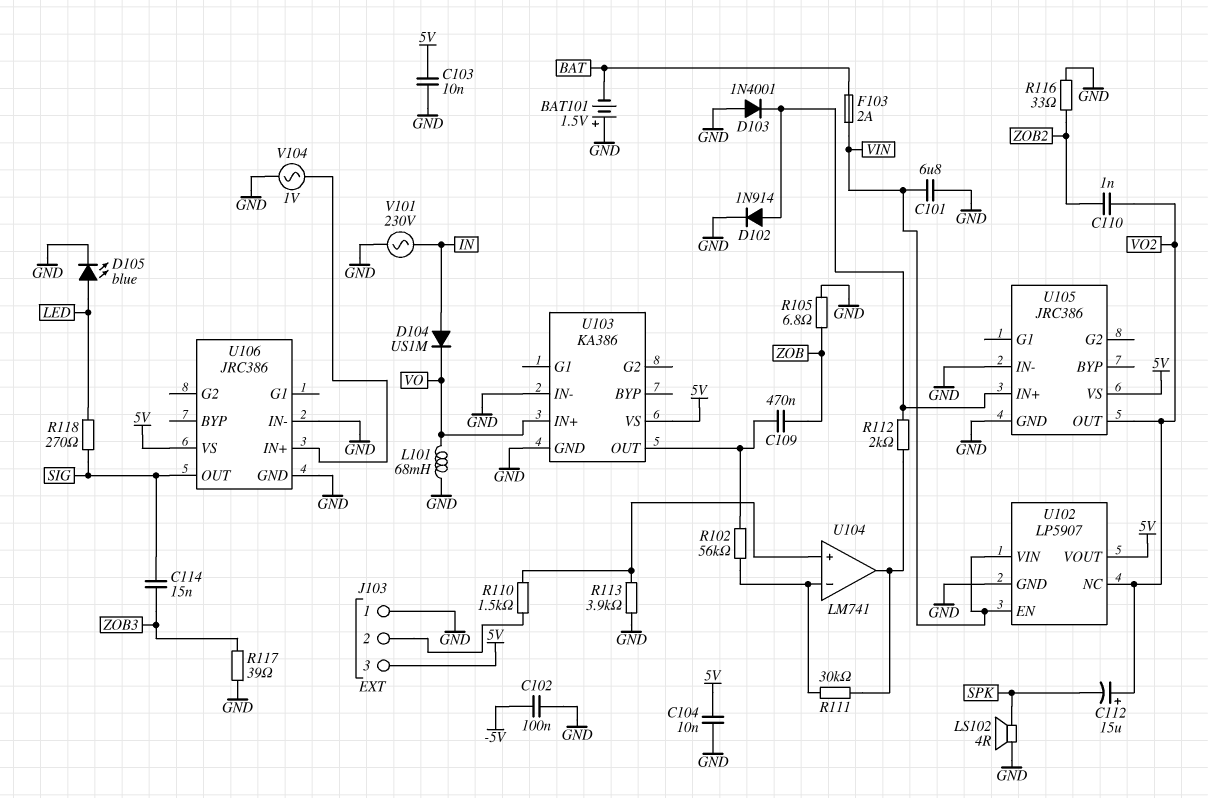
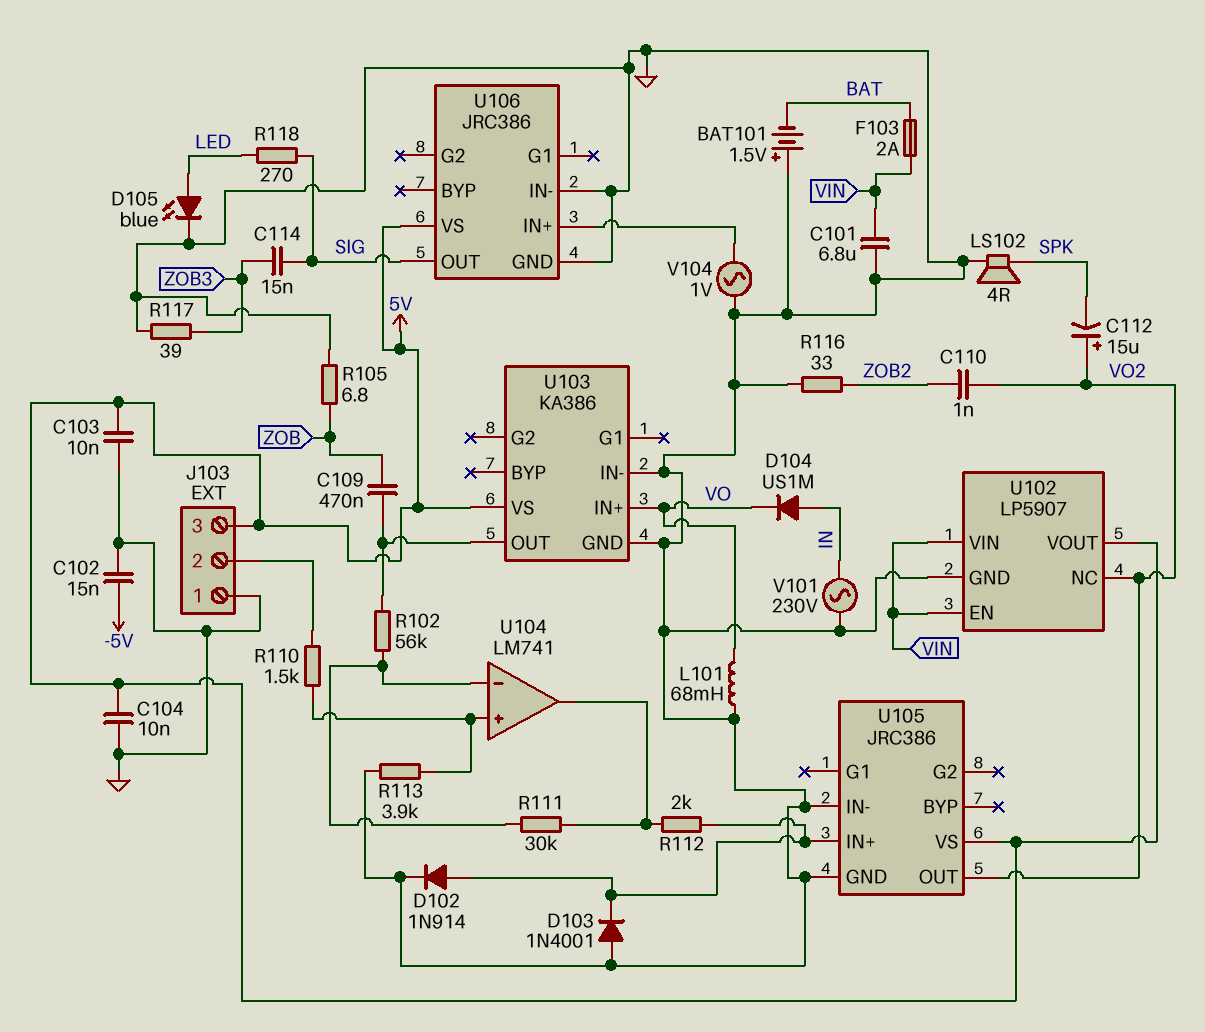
C102: 100nF (-5V, GND) -> 15nF (-5V, GND)

